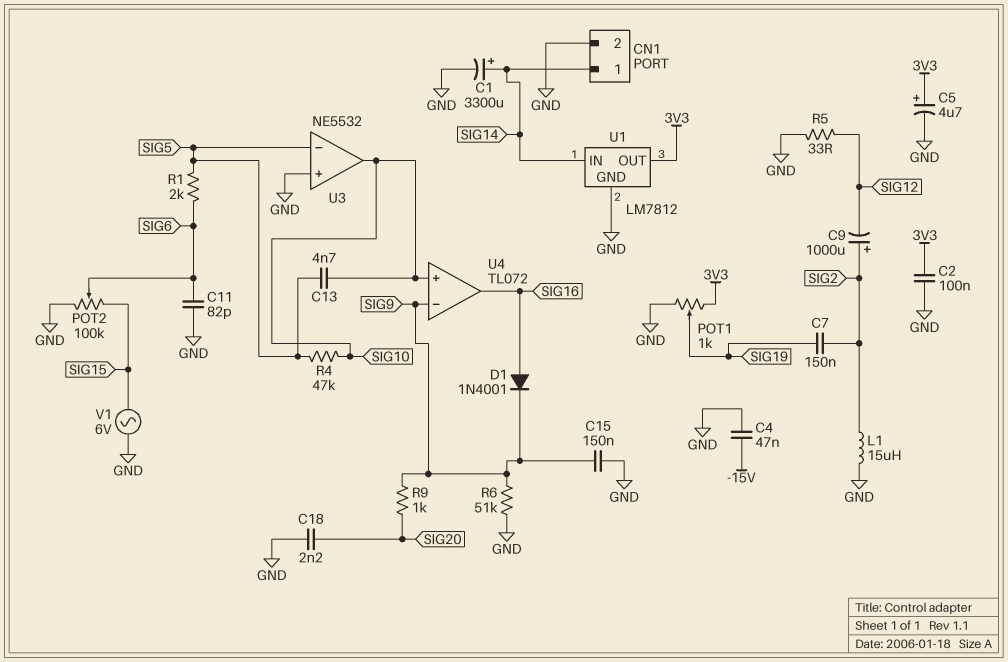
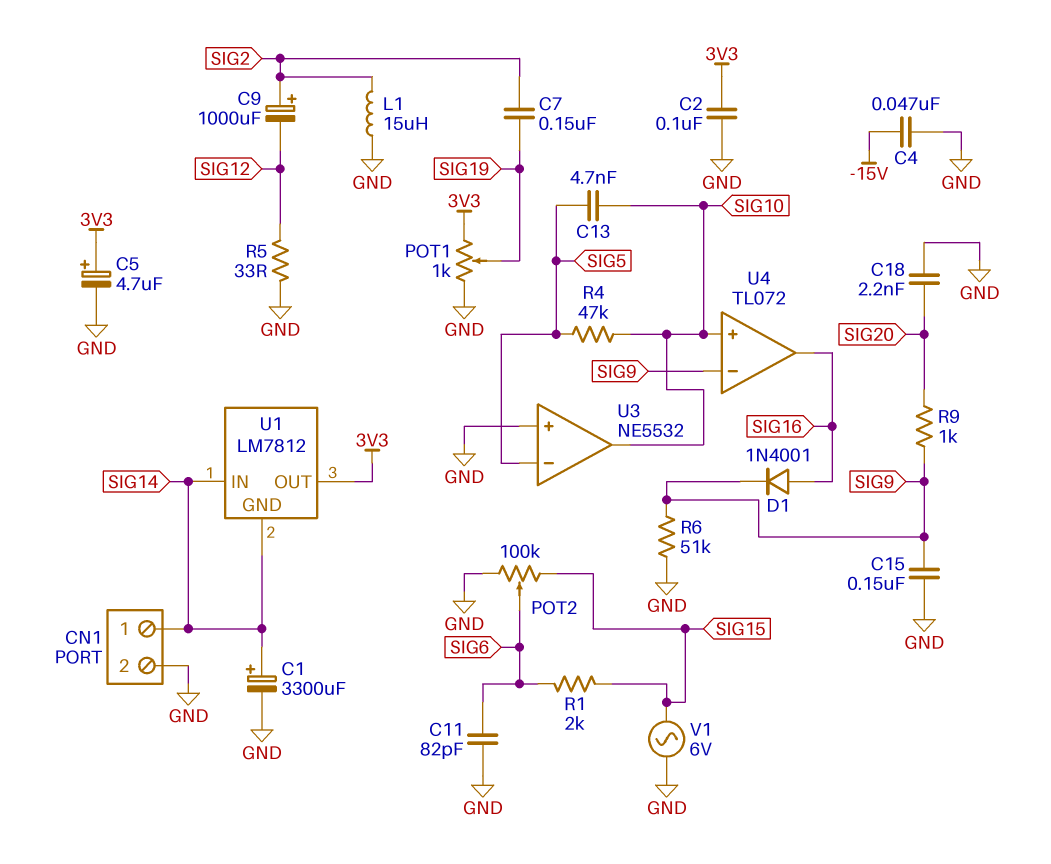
R1: 2k (SIG5, SIG6) -> 2k (SIG6, SIG15)
U1 pin GND: GND -> SIG14

